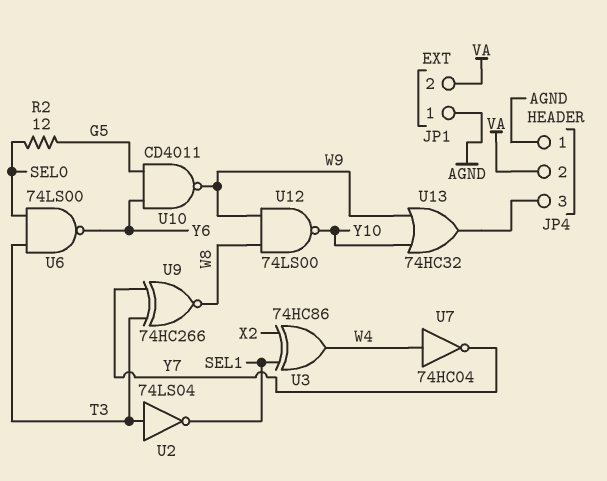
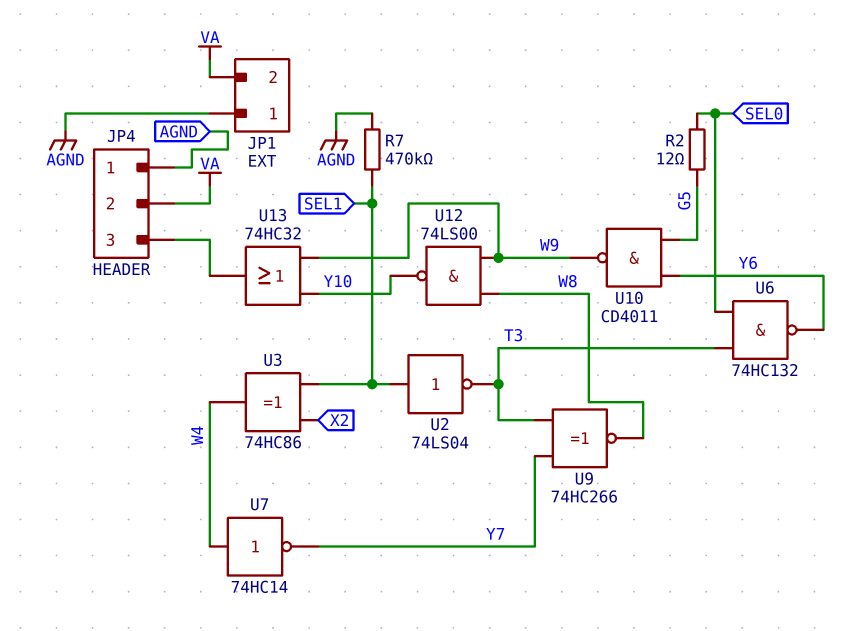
R7: none -> 470k (AGND, SEL1)
U2: NOT 74LS04 (in T3, out SEL1) -> NOT 74LS04 (in SEL1, out T3)
U6: NAND 74LS00 (in SEL0, in T3, out Y6) -> NAND 74HC132 (in SEL0, in T3, out Y6)
U7: NOT 74HC04 (in W4, out Y7) -> NOT 74HC14 (in W4, out Y7)

